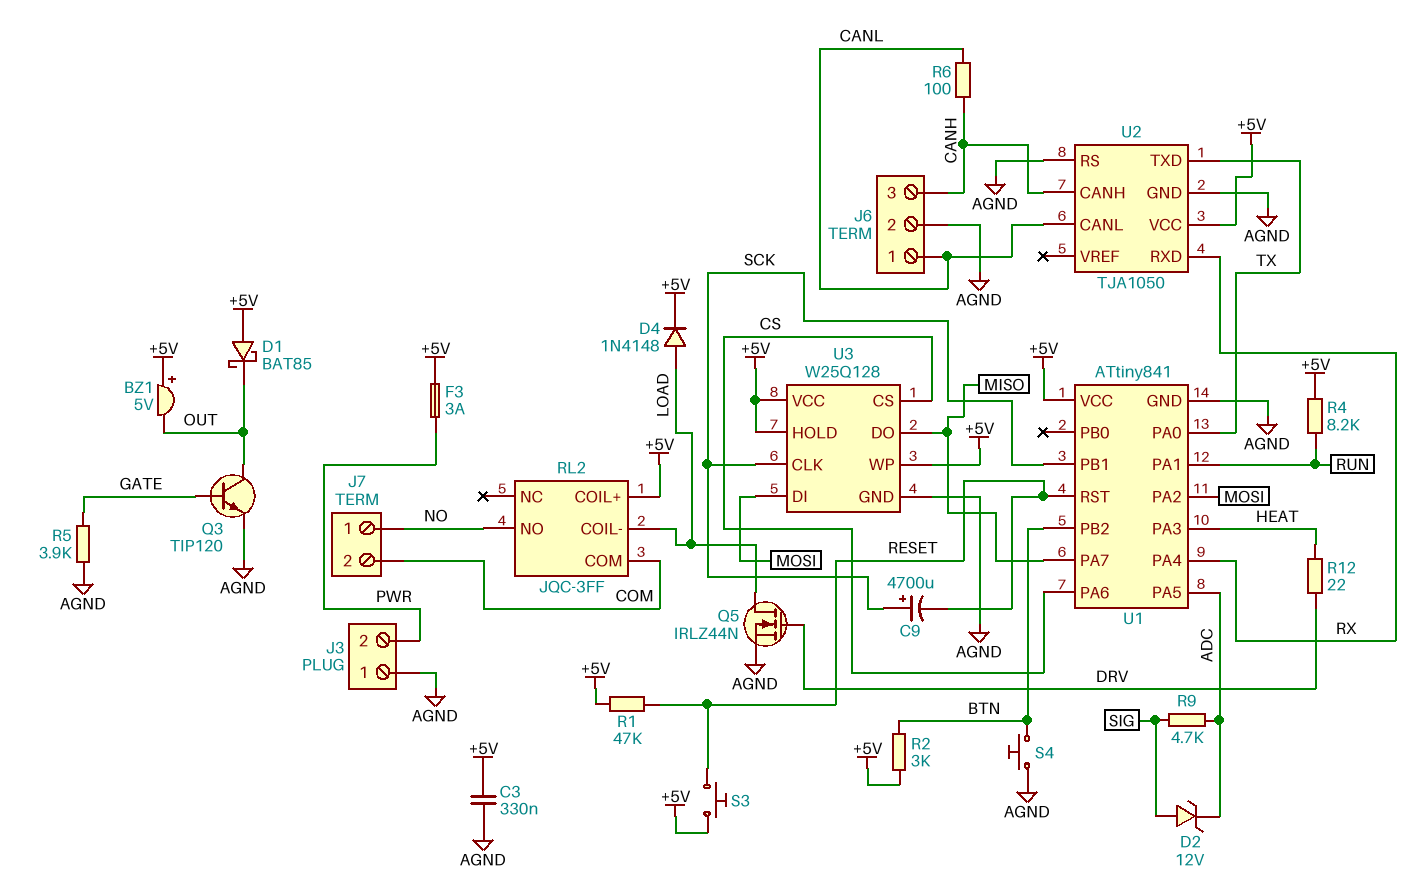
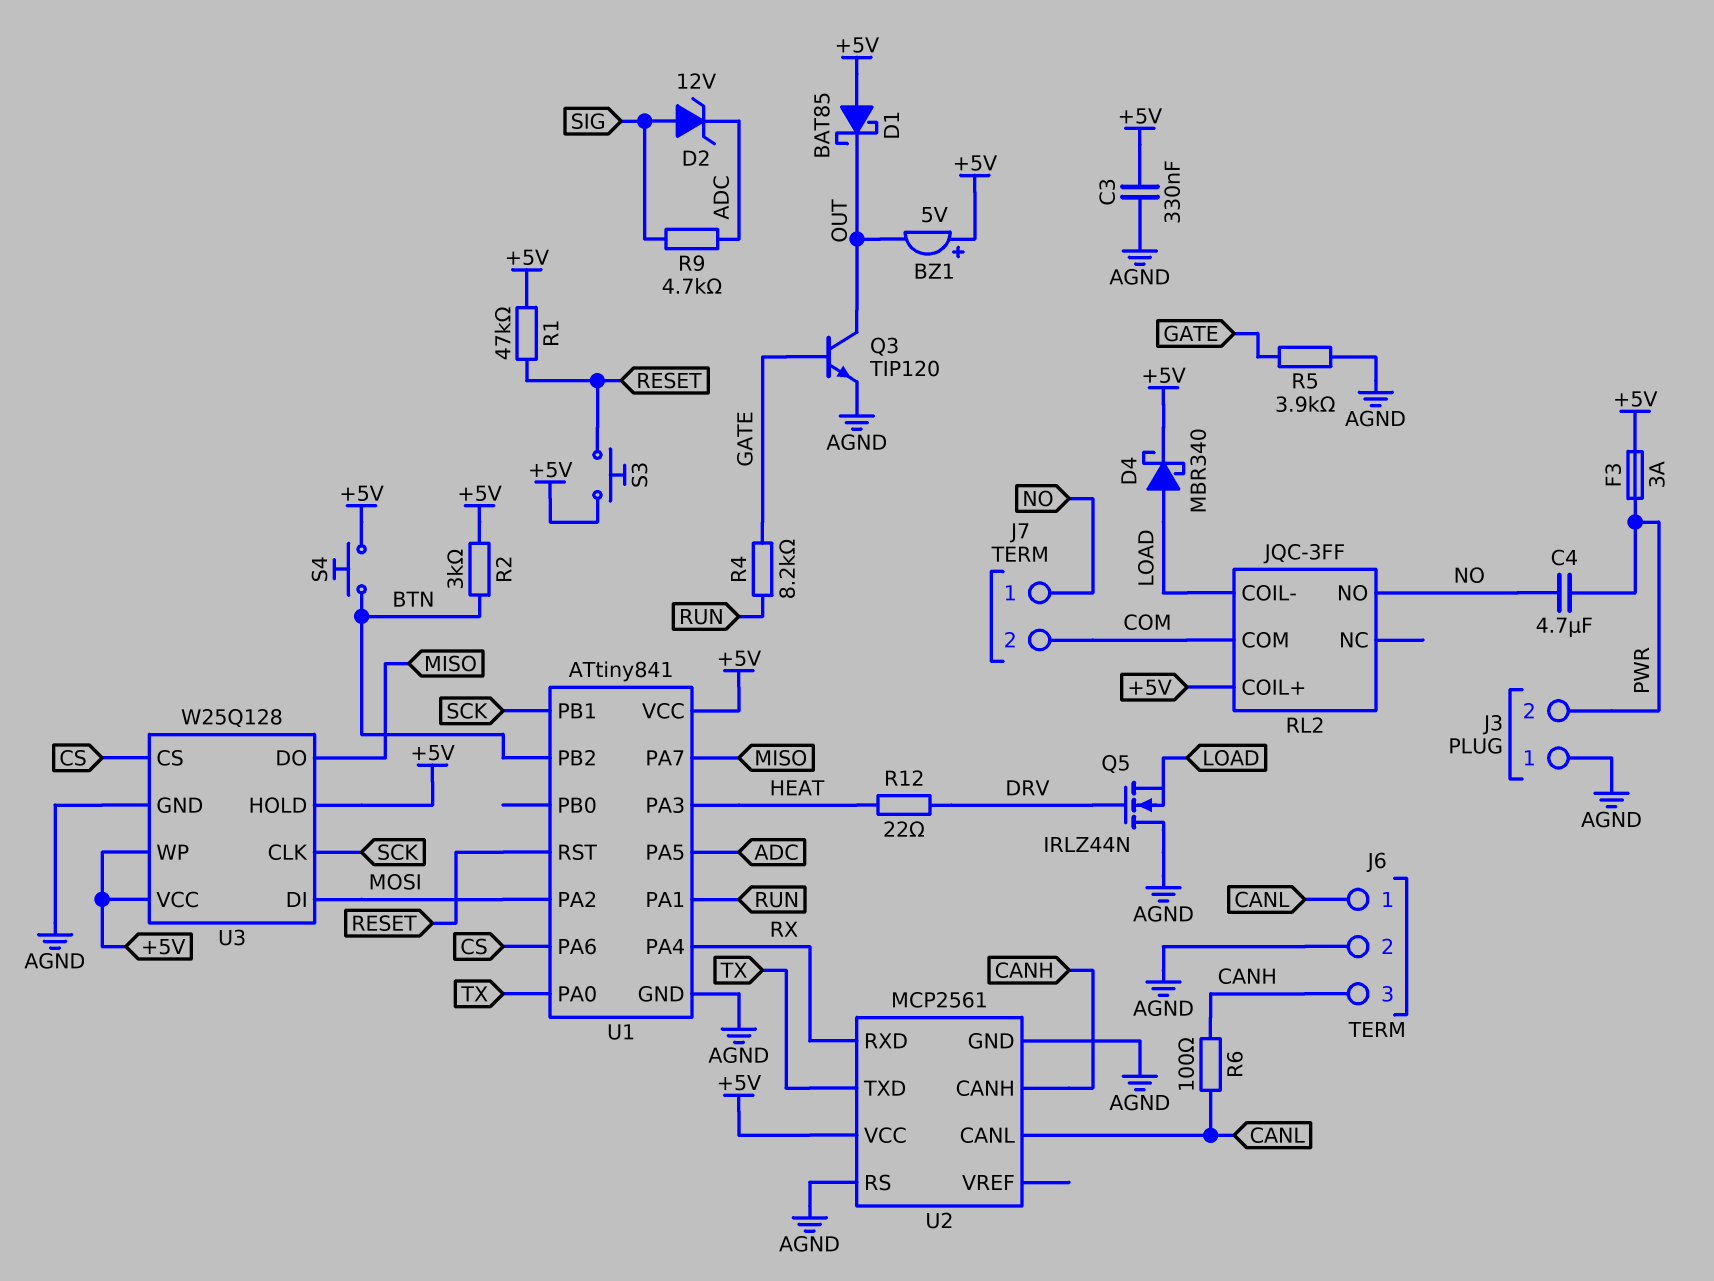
C4: none -> 4.7uF (NO, PWR)
C9: 4700uF (plus SCK, minus RESET) -> none
D4: diode 1N4148 (A LOAD, K +5V) -> schottky MBR340 (A LOAD, K +5V)
Q5: NMOS IRLZ44N (G DRV, D LOAD, S AGND) -> NMOS IRLZ44N (G DRV, D AGND, S LOAD)
R4: 8.2k (+5V, RUN) -> 8.2k (GATE, RUN)
S4: button (AGND, BTN) -> button (+5V, BTN)
U2: TJA1050 -> MCP2561

